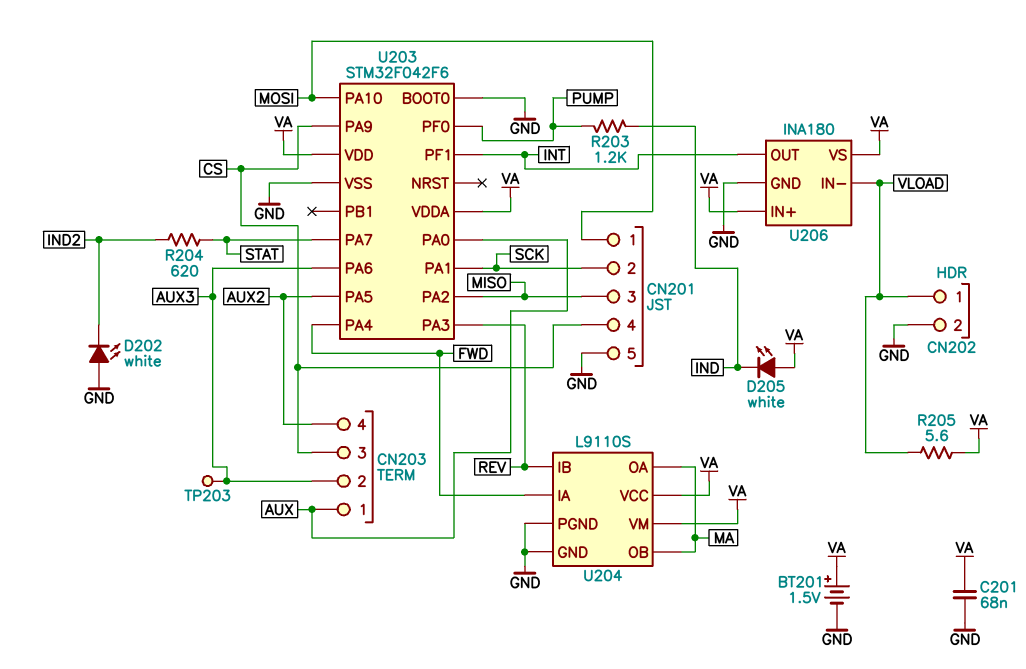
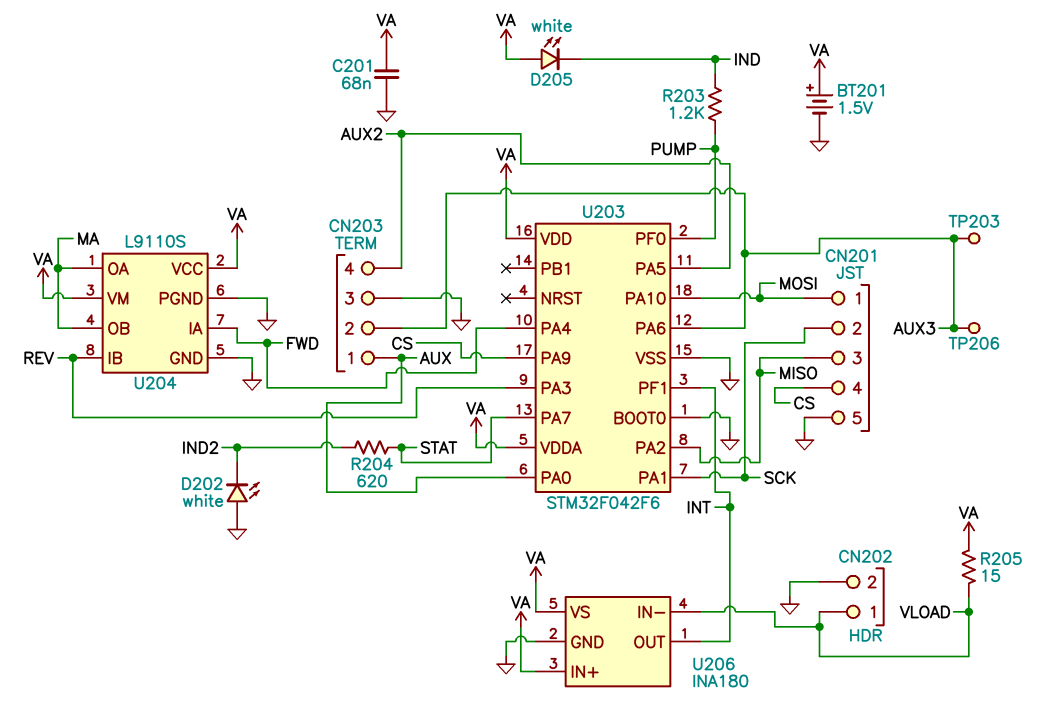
CN203 pin 3: CS -> GND
R205: 5.6 (VA, VLOAD) -> 15 (VA, VLOAD)
TP206: none -> test point (AUX3)

